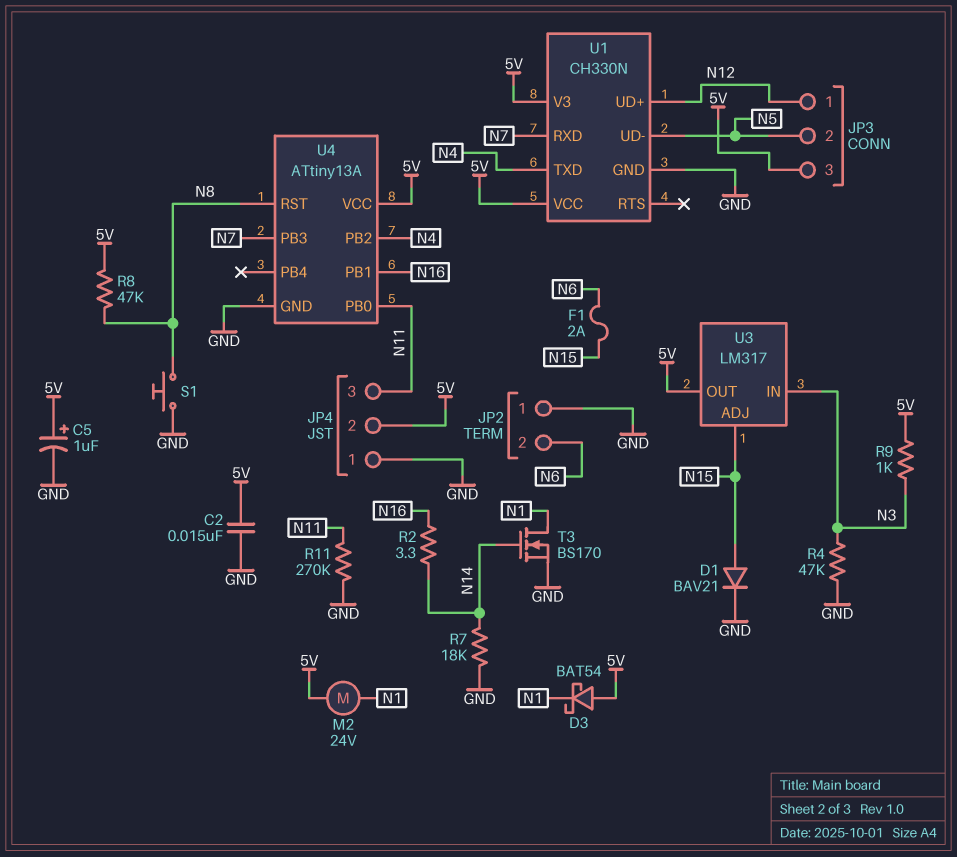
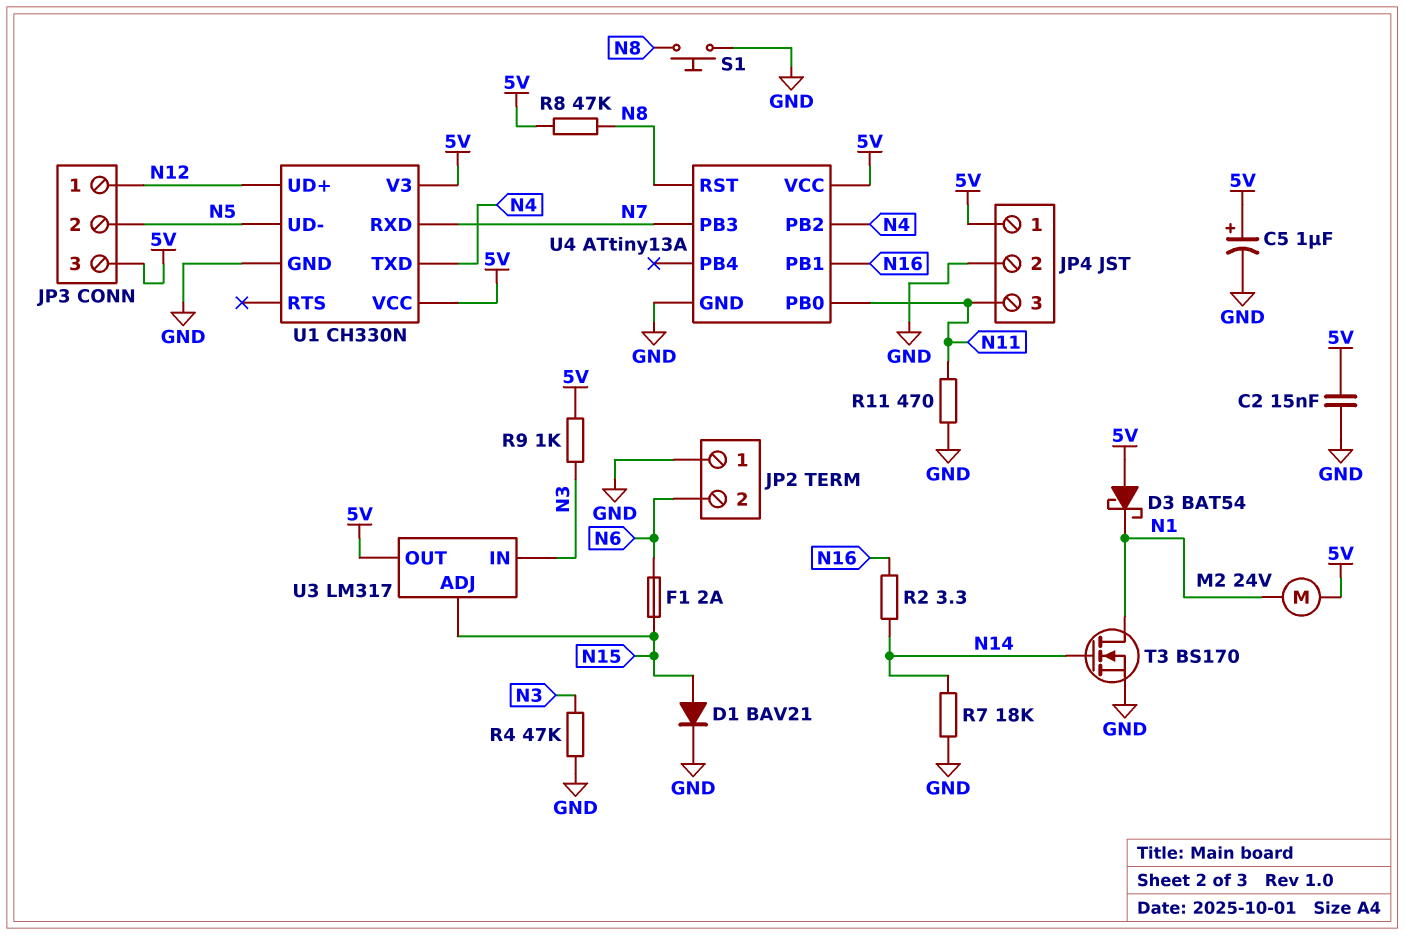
JP4 pin 1: GND -> 5V
JP4 pin 2: 5V -> GND
R11: 270k (GND, N11) -> 470 (GND, N11)

